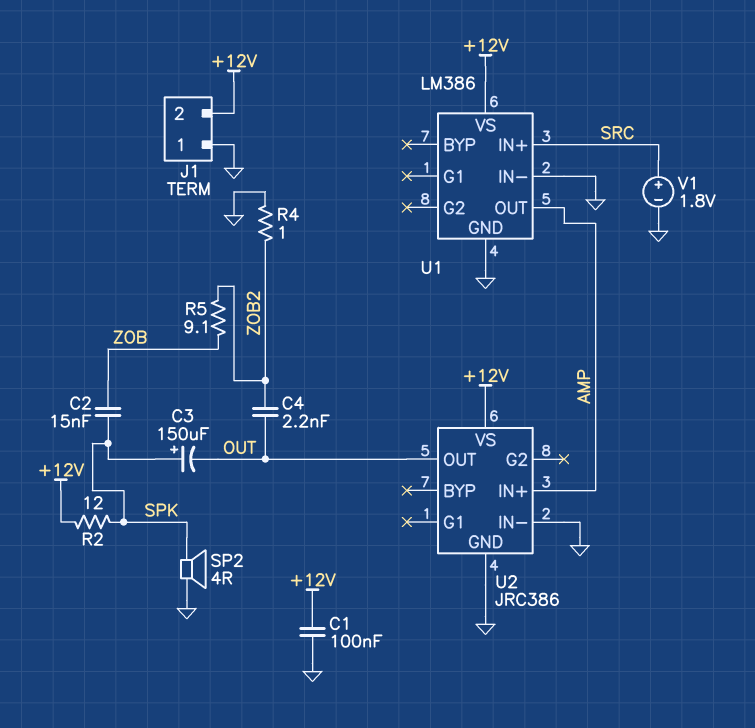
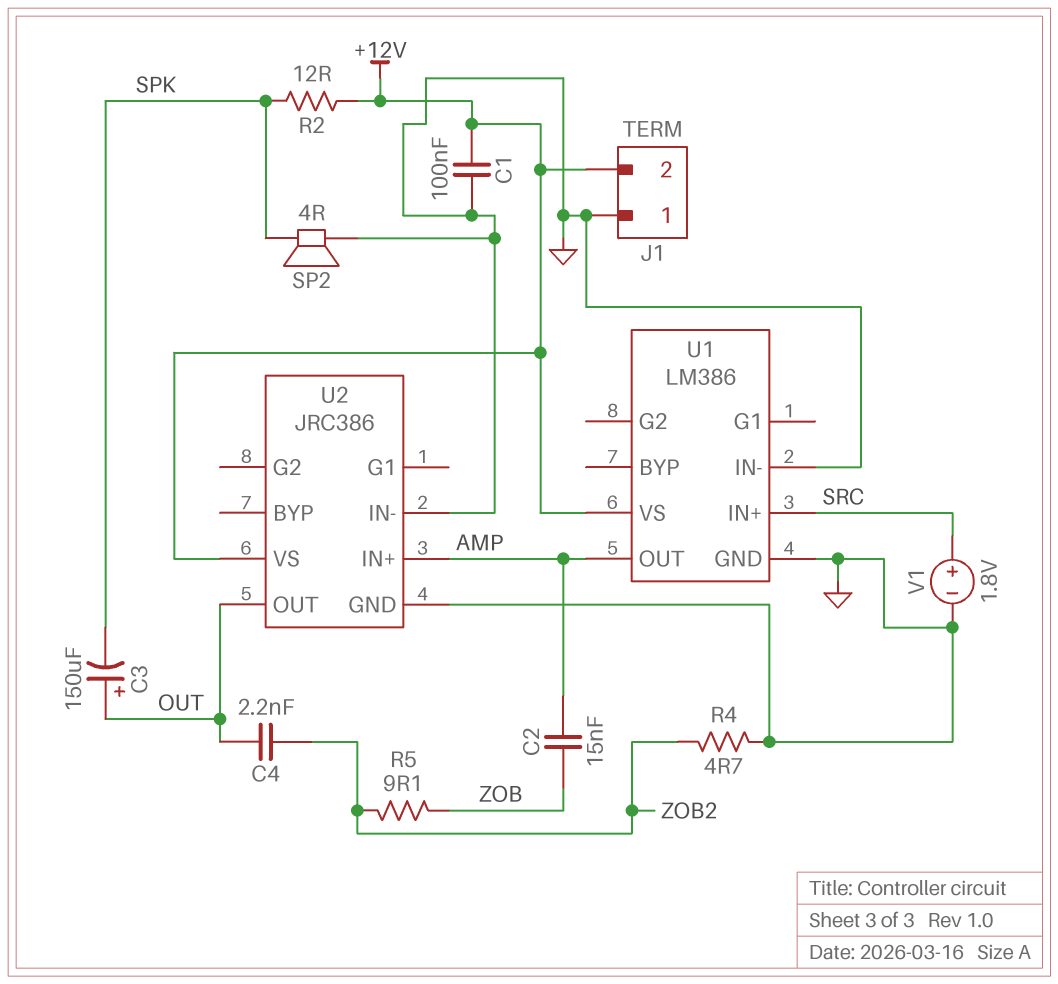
C2: 15nF (SPK, ZOB) -> 15nF (AMP, ZOB)
C3: 150uF (plus SPK, minus OUT) -> 150uF (plus OUT, minus SPK)
R4: 1 (GND, ZOB2) -> 4.7 (GND, ZOB2)

